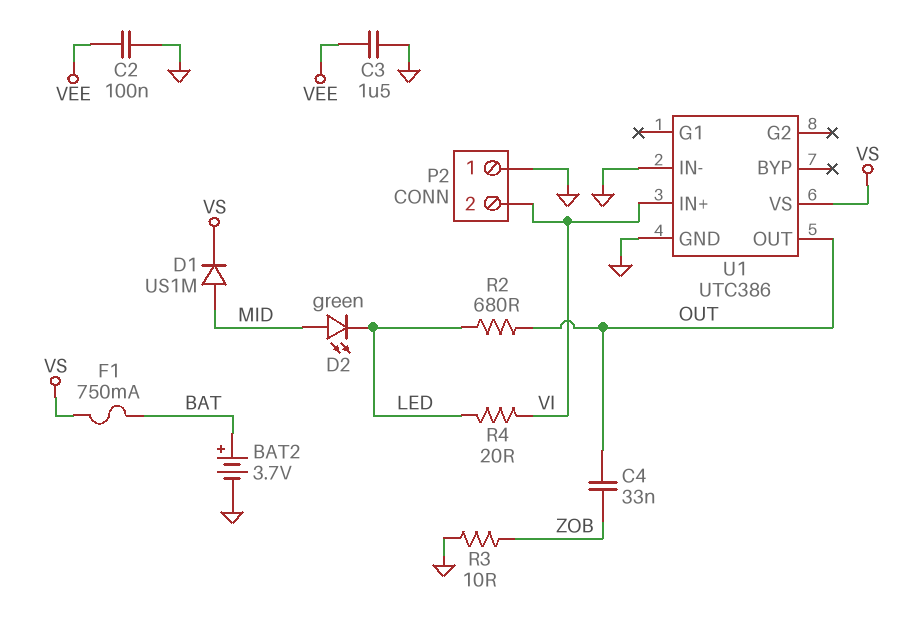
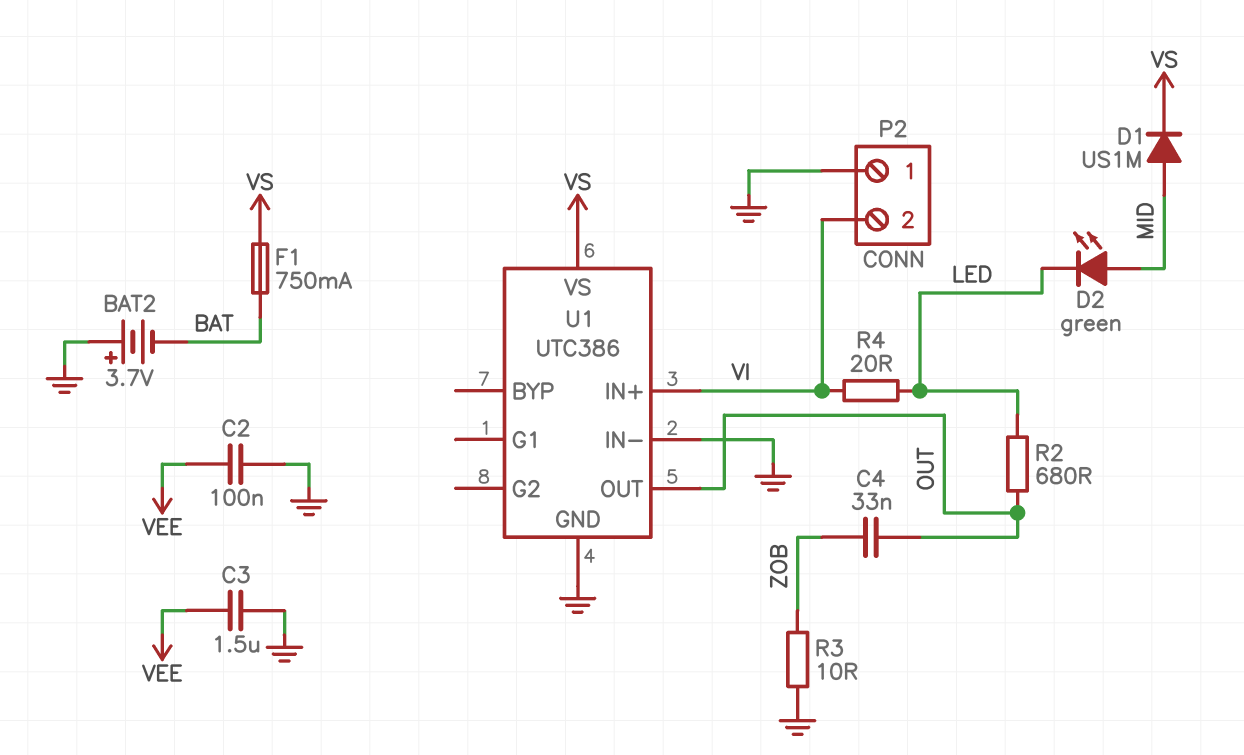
BAT2: 3.7V (plus BAT, minus GND) -> 3.7V (plus GND, minus BAT)

